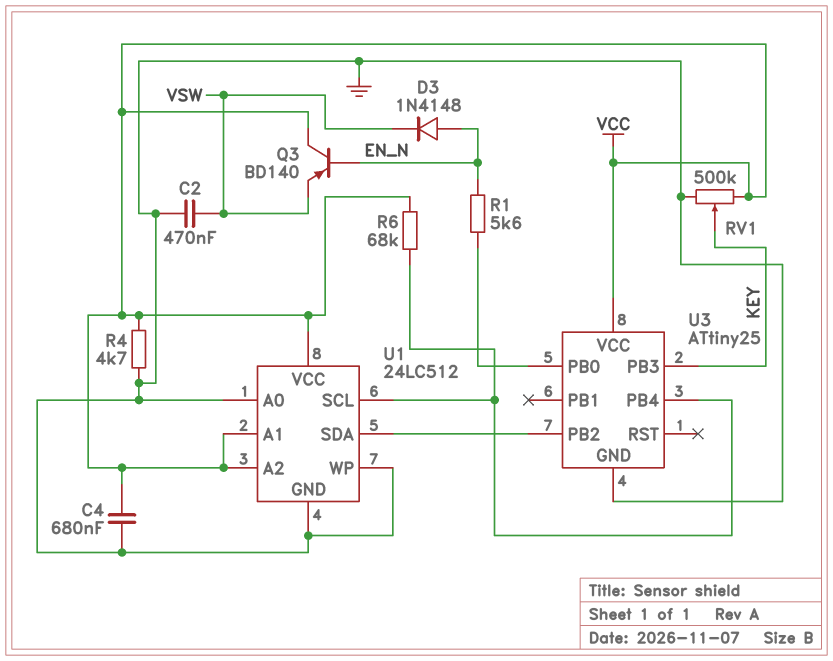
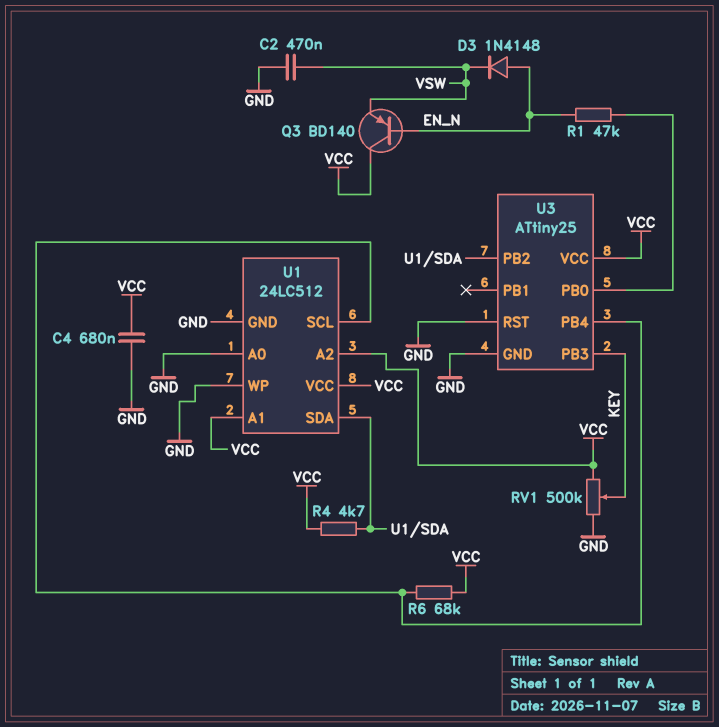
R1: 5.6k (EN_N, U3/PB0) -> 47k (EN_N, U3/PB0)
R4: 4.7k (GND, VCC) -> 4.7k (U1/SDA, VCC)
U3 pin RST: none -> GND

